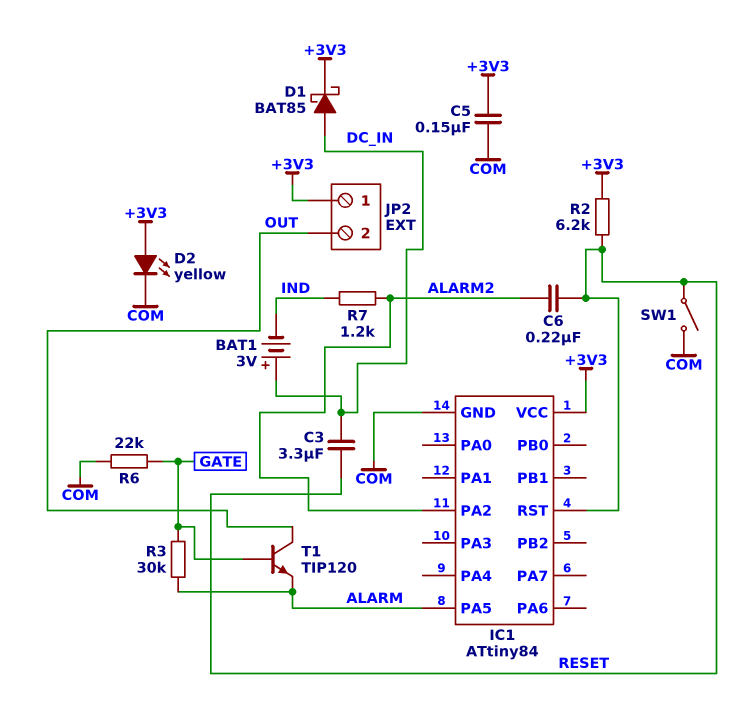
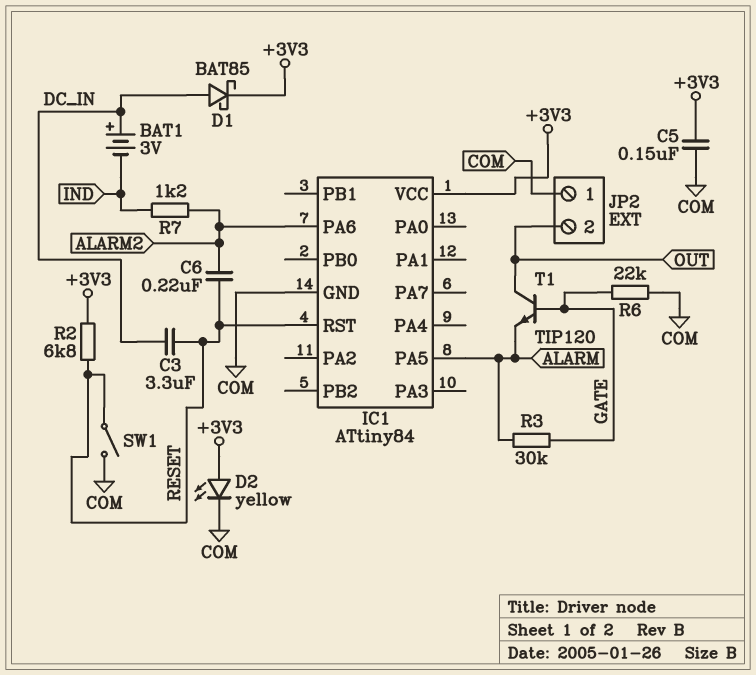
IC1 pin PA2: ALARM2 -> none
IC1 pin PA6: none -> ALARM2
JP2 pin 1: +3V3 -> COM
R2: 6.2k (+3V3, RESET) -> 6.8k (+3V3, RESET)

